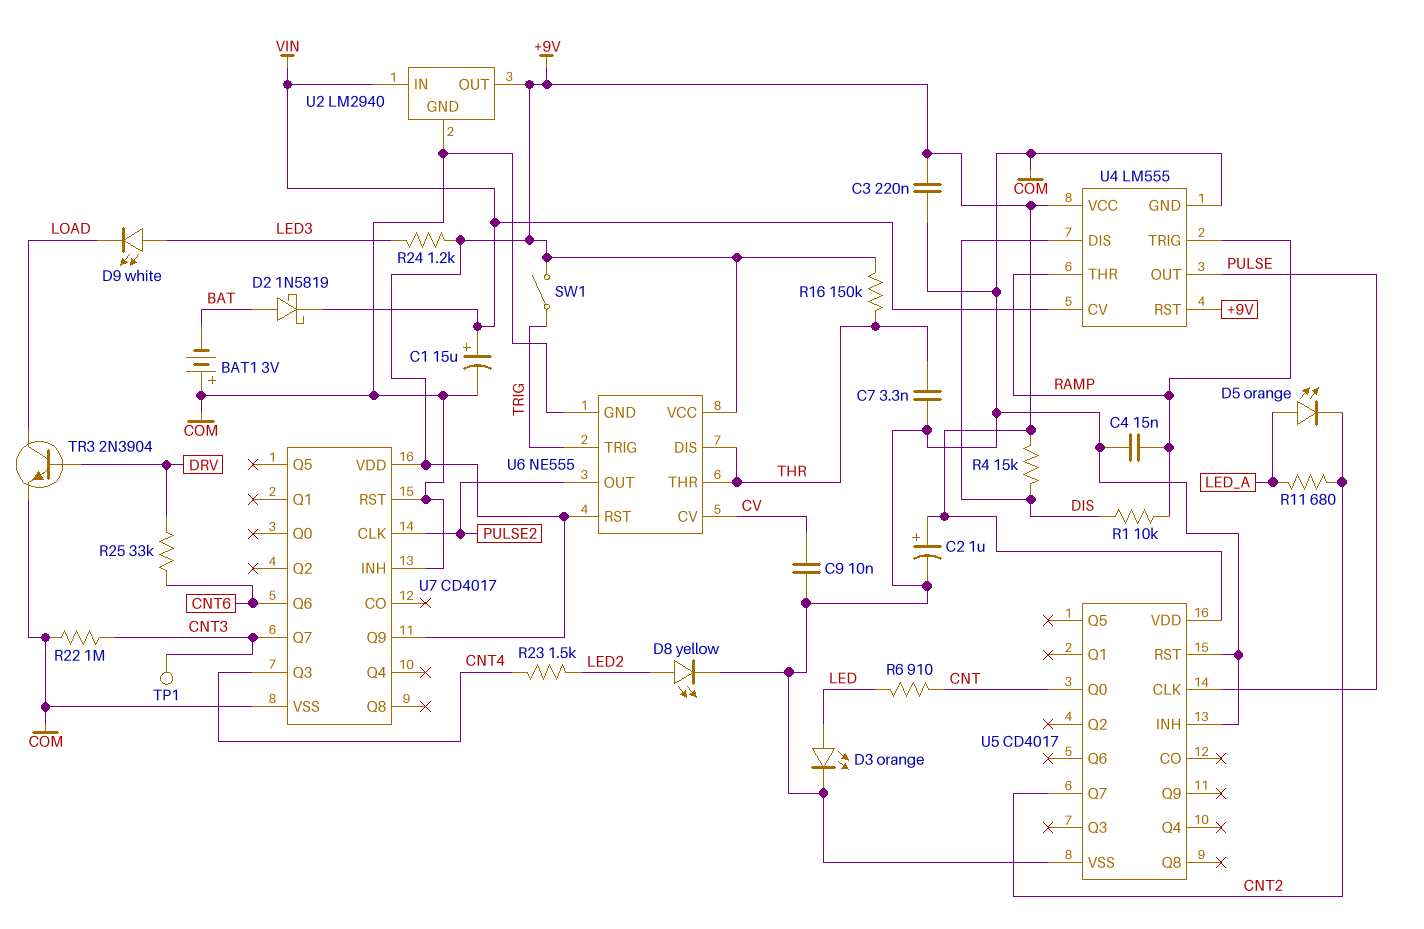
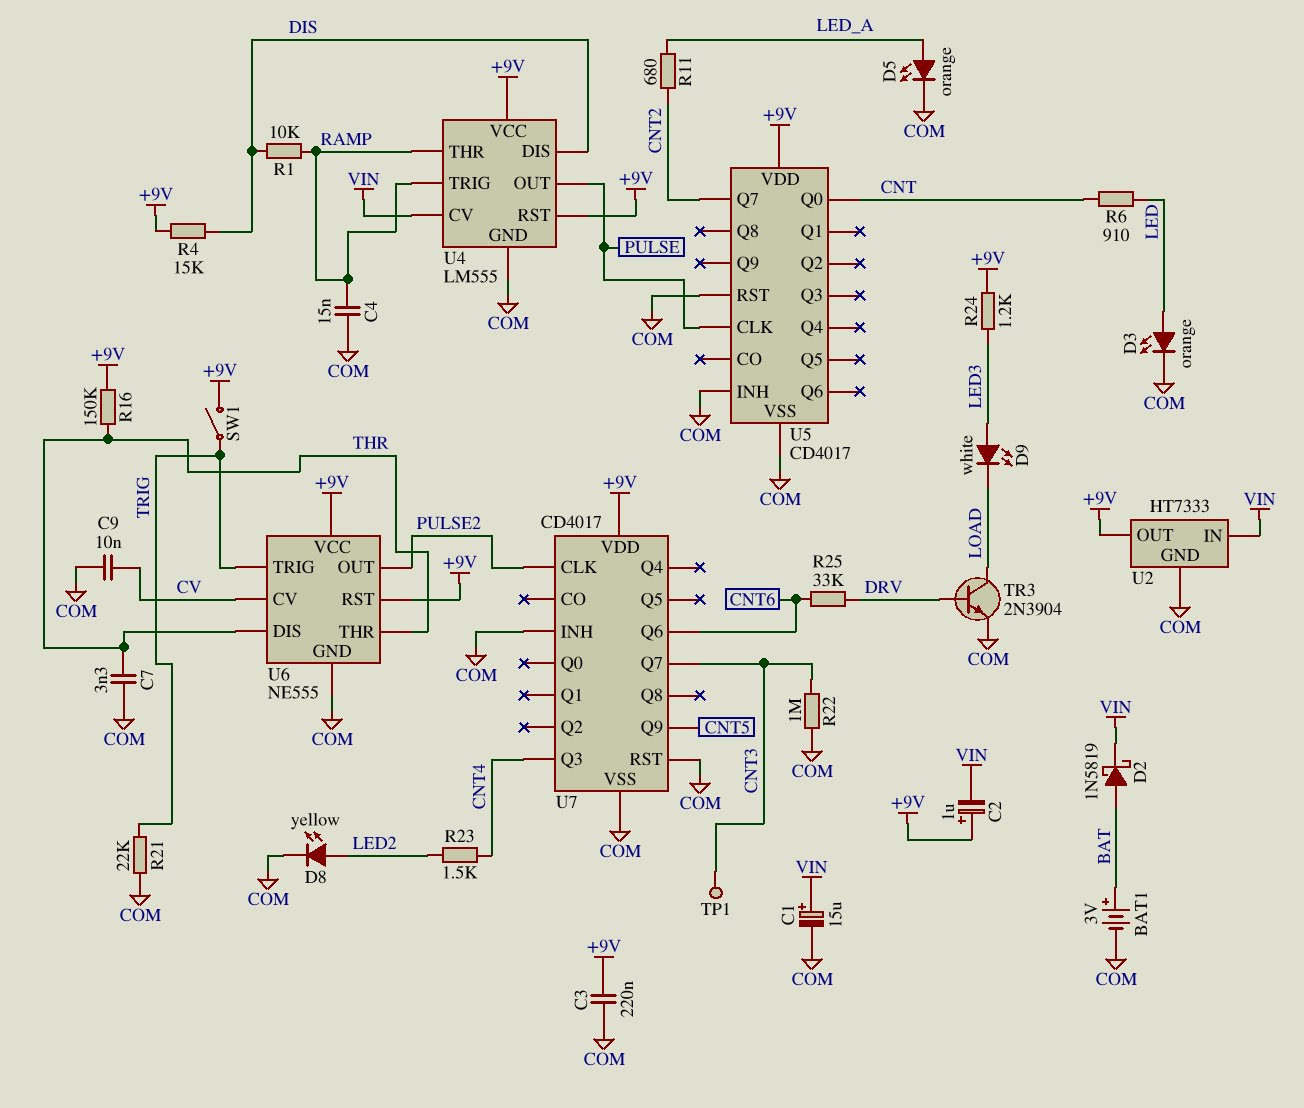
BAT1: 3V (plus COM, minus BAT) -> 3V (plus BAT, minus COM)
C2: 1uF (plus +9V, minus COM) -> 1uF (plus +9V, minus VIN)
D5: LED orange (A LED_A, K CNT2) -> LED orange (A LED_A, K COM)
R21: none -> 22k (COM, TRIG)
U2: LM2940 -> HT7333
U7 pin Q9: +9V -> CNT5

